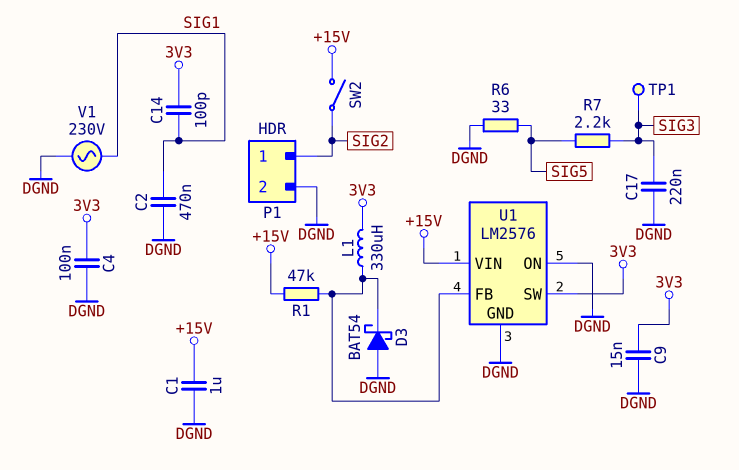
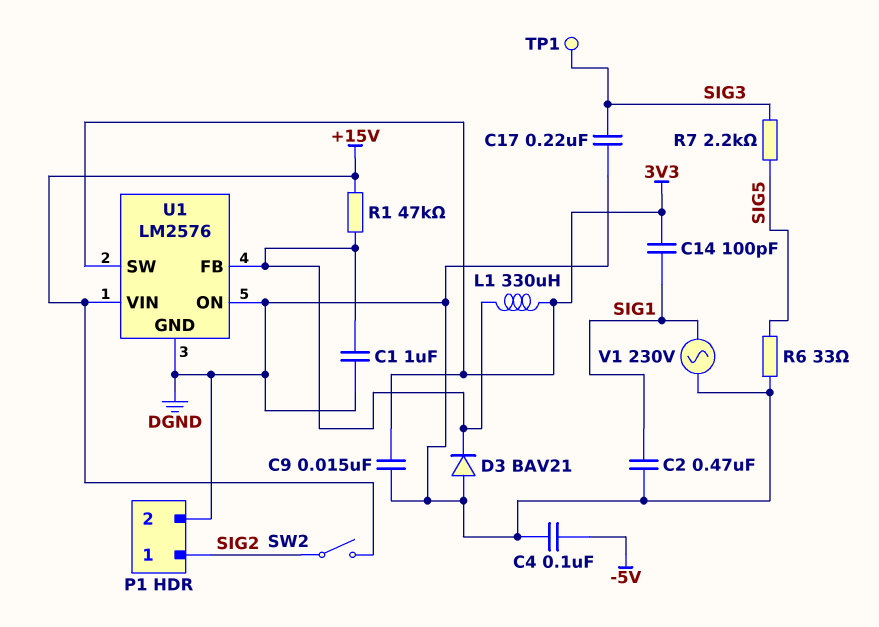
C1: 1uF (+15V, DGND) -> 1uF (DGND, U1/FB)
C4: 100nF (3V3, DGND) -> 100nF (-5V, DGND)
D3: schottky BAT54 (A DGND, K U1/FB) -> diode BAV21 (A DGND, K U1/FB)

